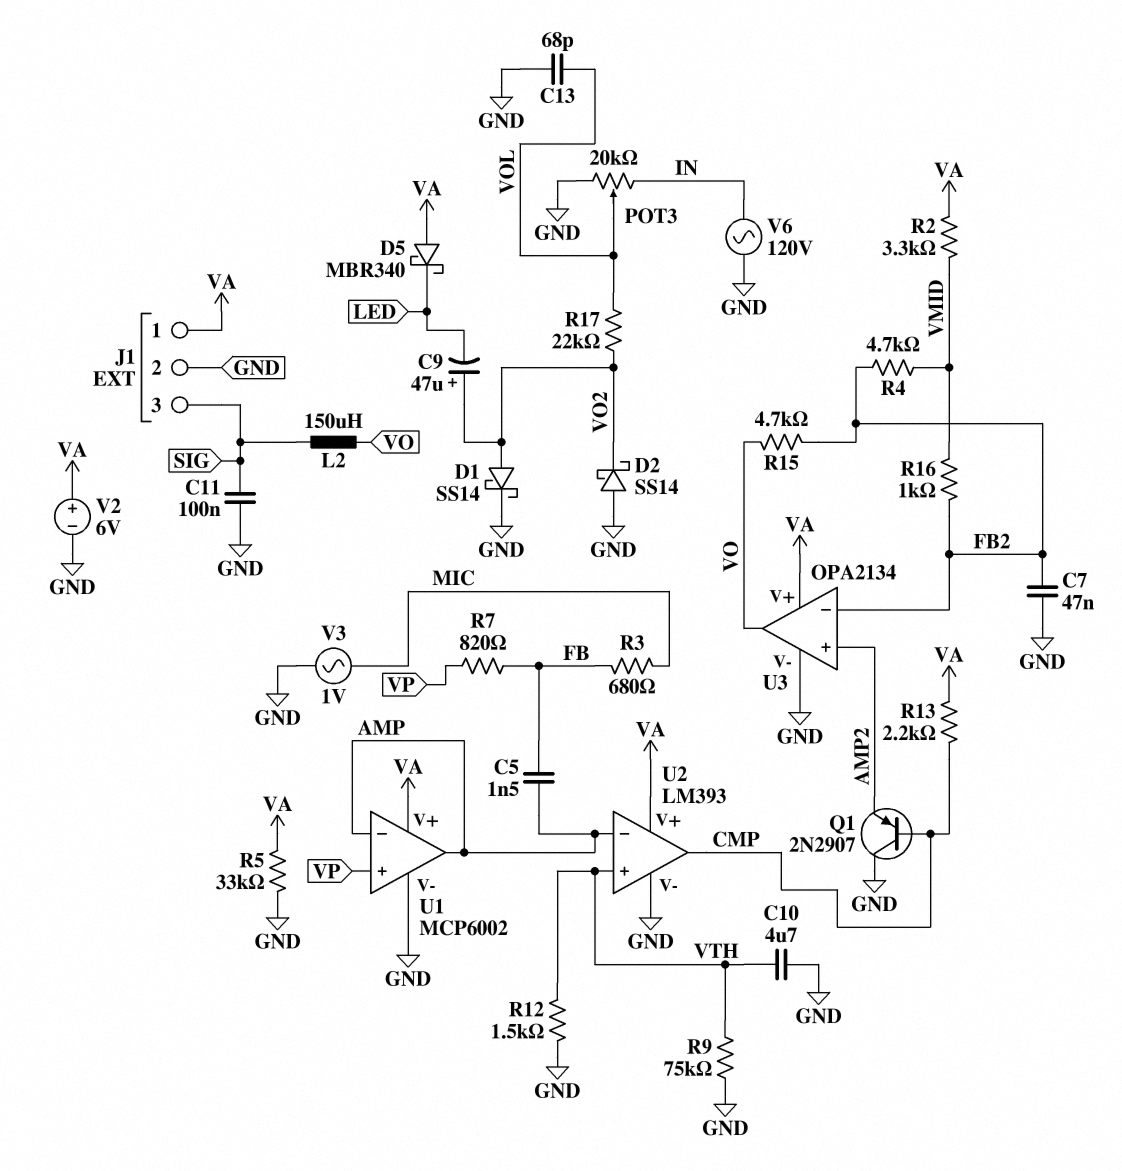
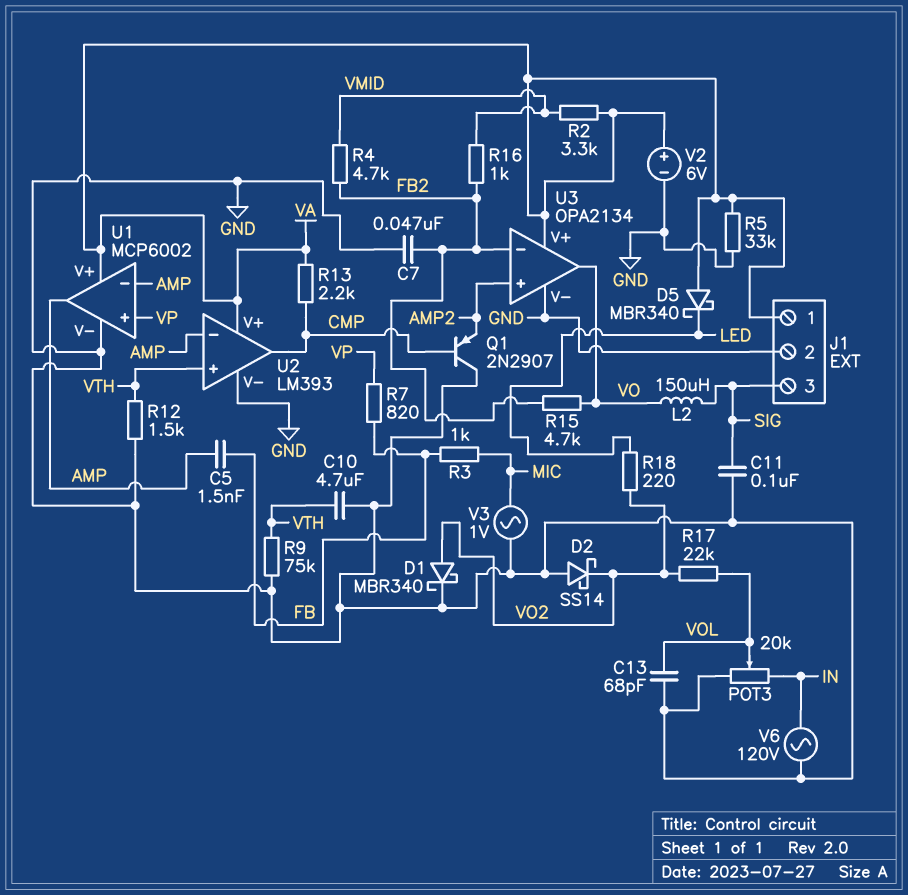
C9: 47uF (plus VO2, minus LED) -> none
D1: schottky SS14 (A VO2, K GND) -> schottky MBR340 (A VO2, K GND)
R3: 680 (FB, MIC) -> 1k (FB, MIC)
R18: none -> 220 (LED, VO2)

